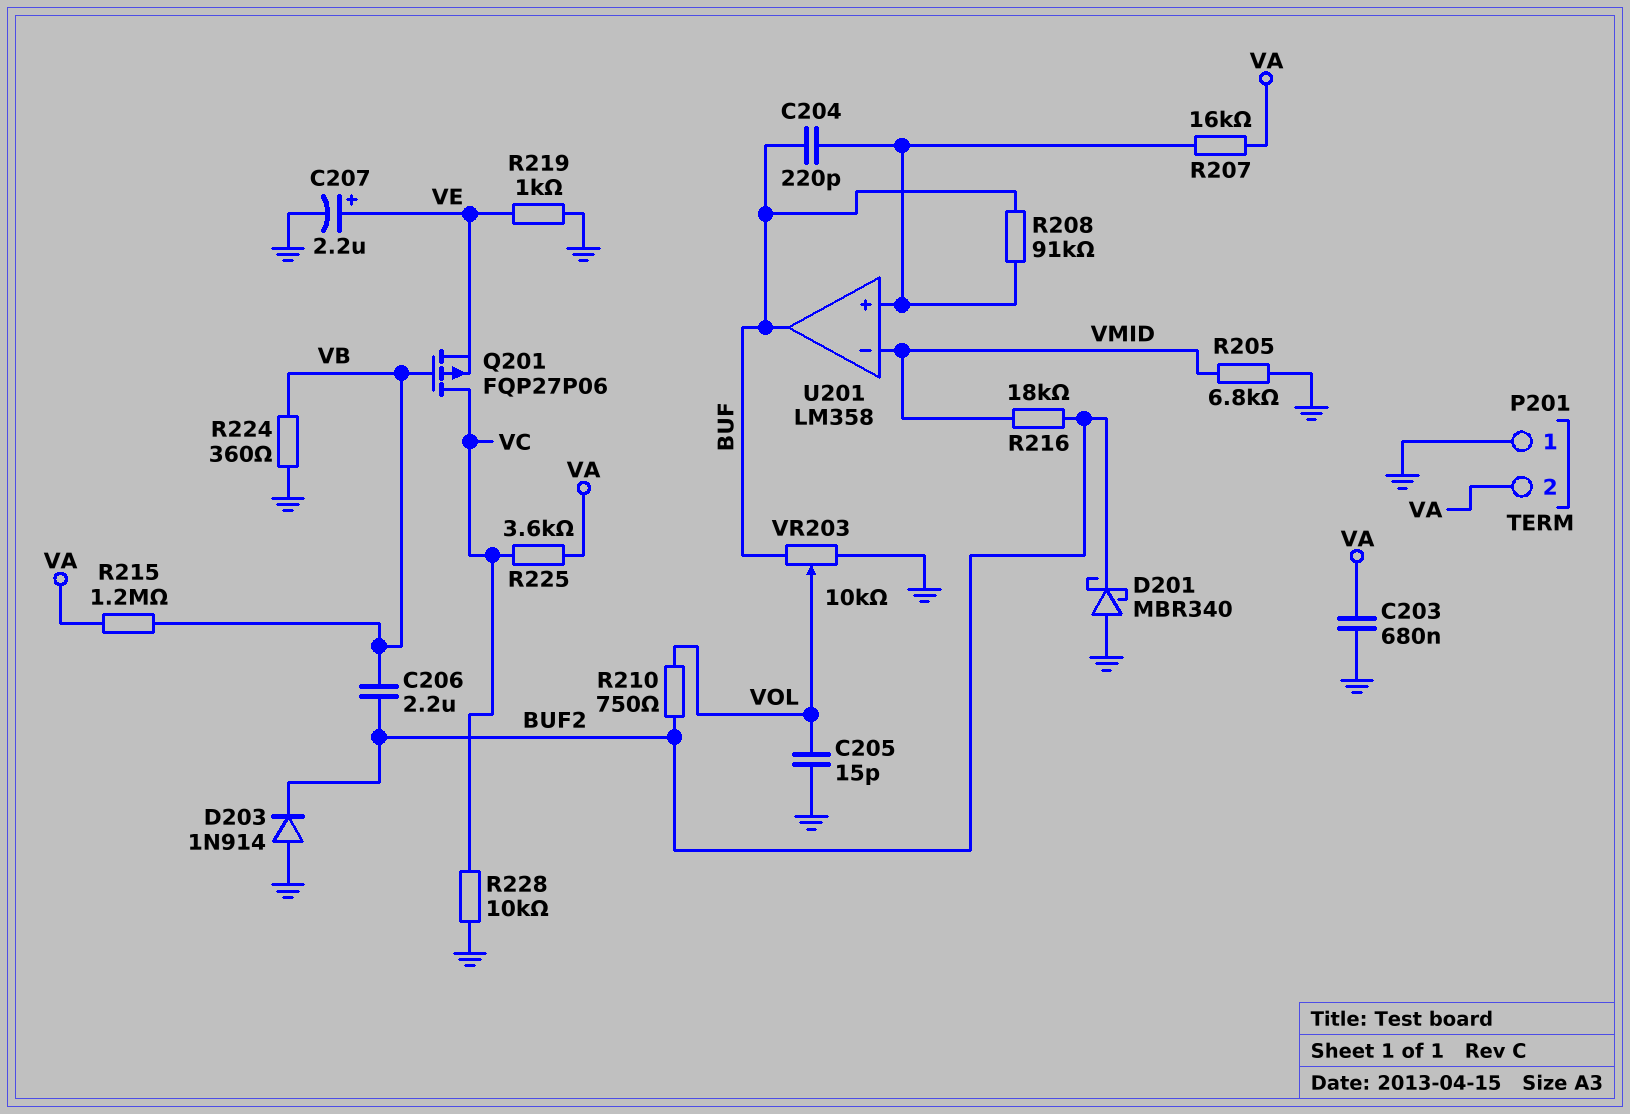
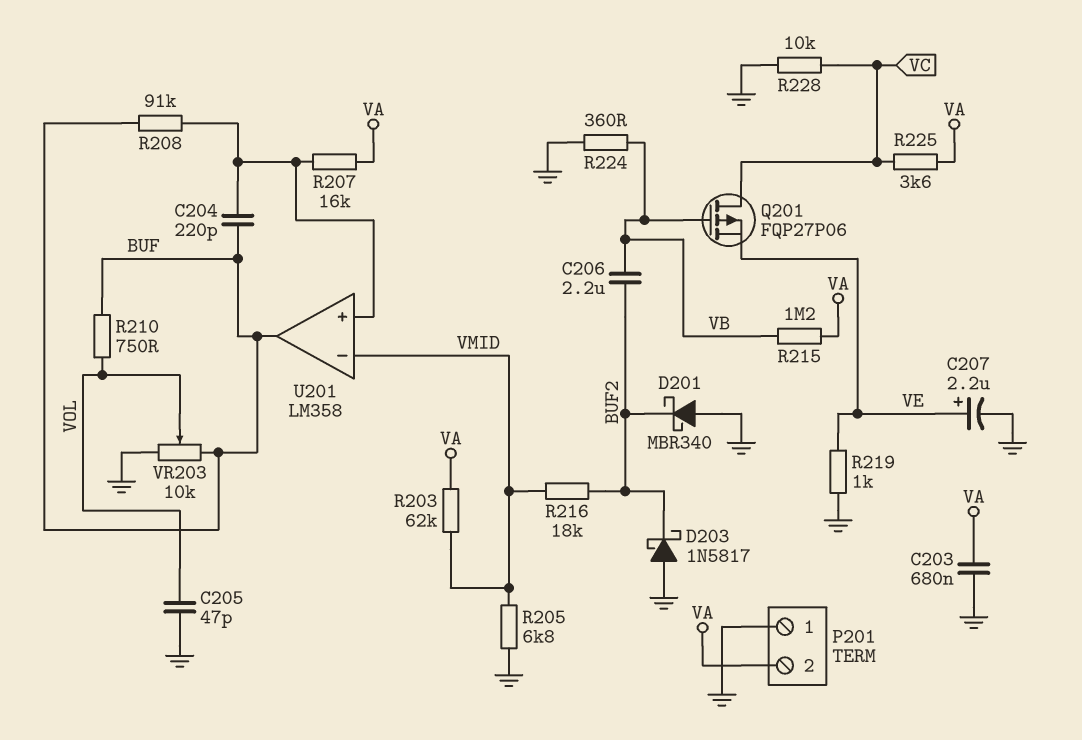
C205: 15pF (GND, VOL) -> 47pF (GND, VOL)
D203: diode 1N914 (A GND, K BUF2) -> schottky 1N5817 (A GND, K BUF2)
R203: none -> 62k (VA, VMID)
R210: 750 (BUF2, VOL) -> 750 (BUF, VOL)

